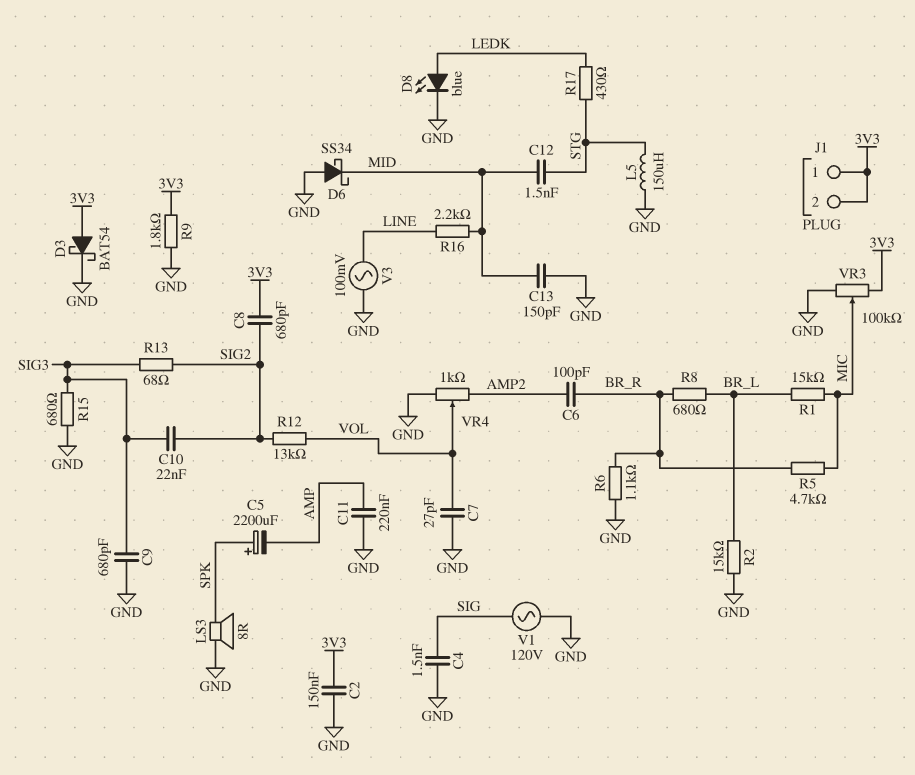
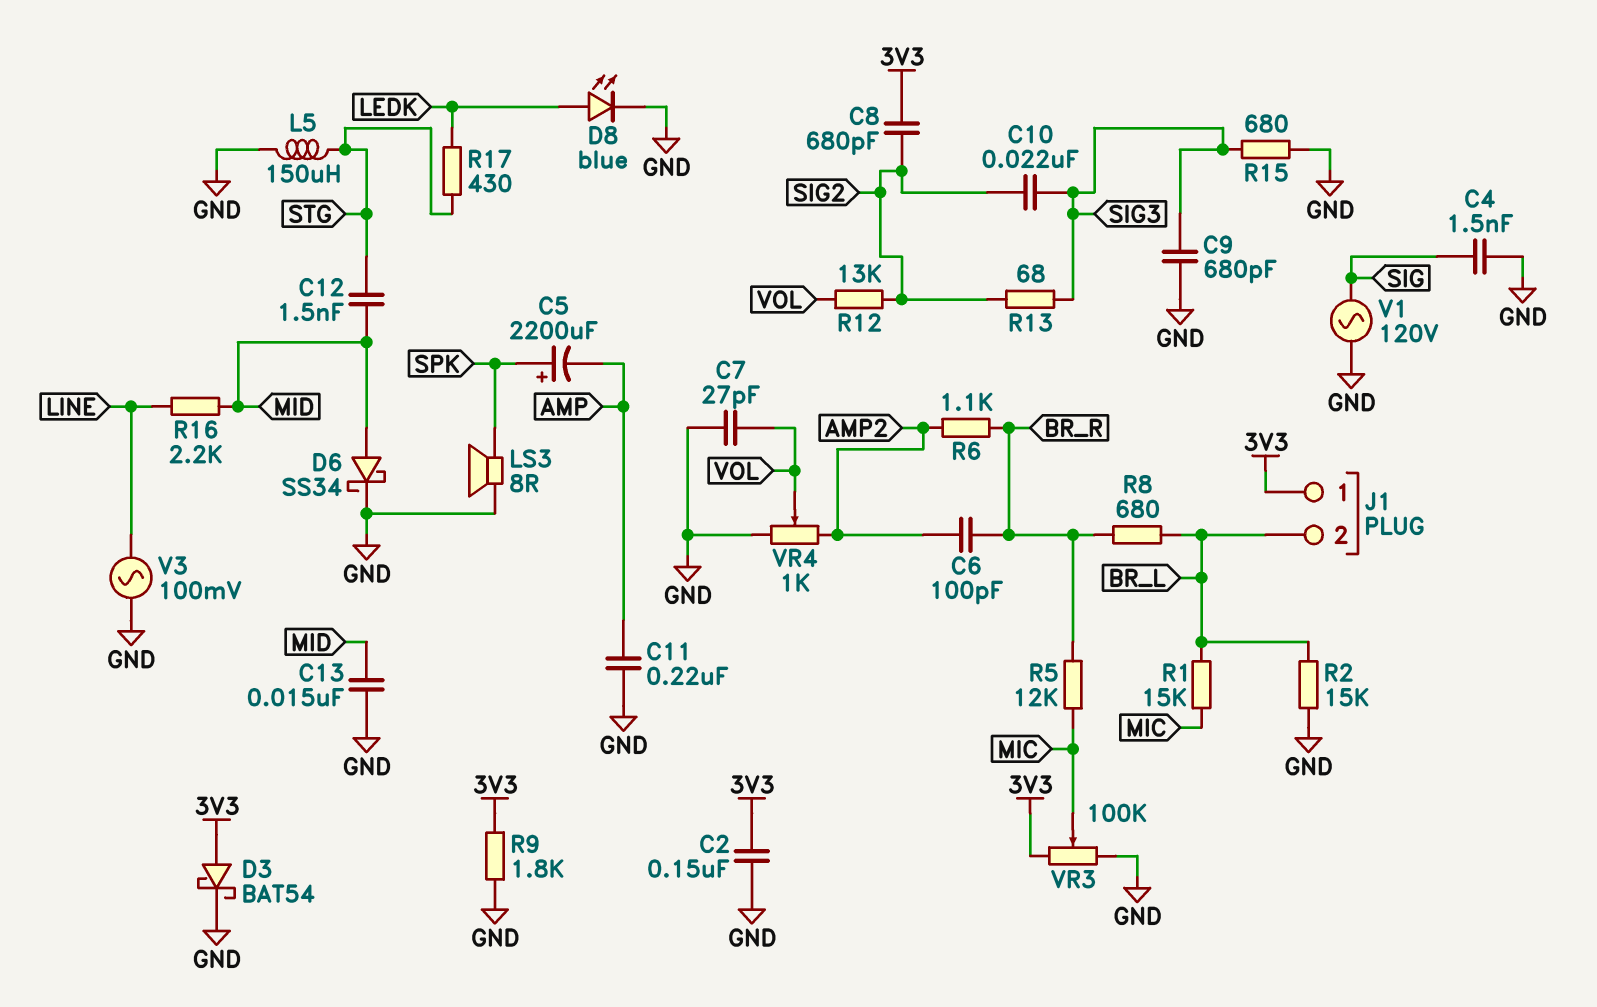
C13: 150pF (GND, MID) -> 15nF (GND, MID)
D6: schottky SS34 (A GND, K MID) -> schottky SS34 (A MID, K GND)
J1 pin 2: 3V3 -> BR_L
R5: 4.7k (BR_R, MIC) -> 12k (BR_R, MIC)
R6: 1.1k (BR_R, GND) -> 1.1k (AMP2, BR_R)

